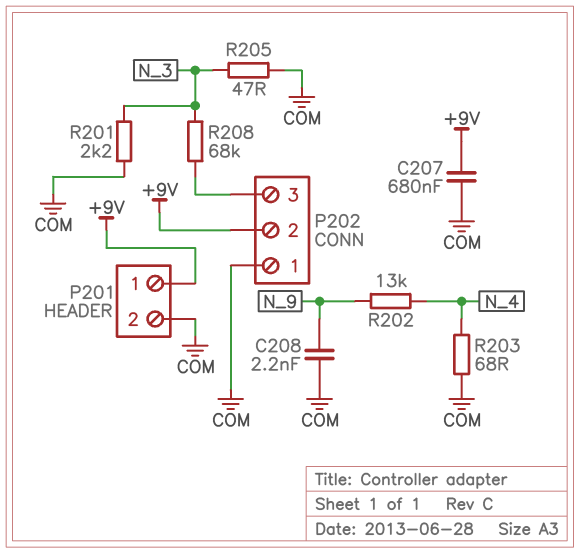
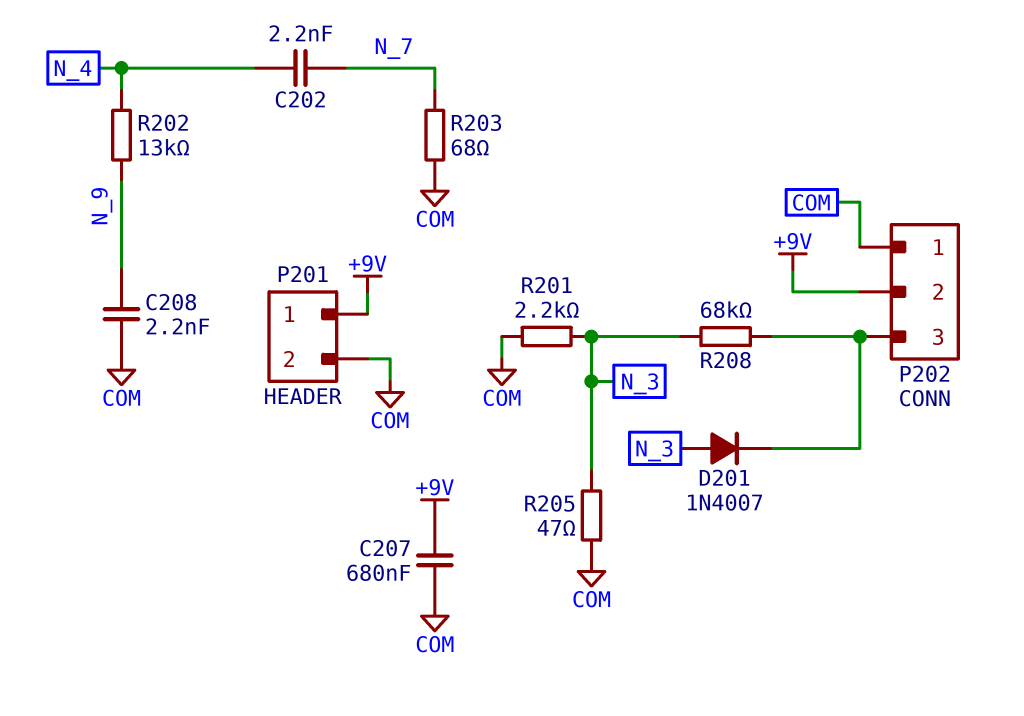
C202: none -> 2.2nF (N_4, N_7)
D201: none -> diode 1N4007 (A N_3, K P202/3)
R203: 68 (COM, N_4) -> 68 (COM, N_7)

